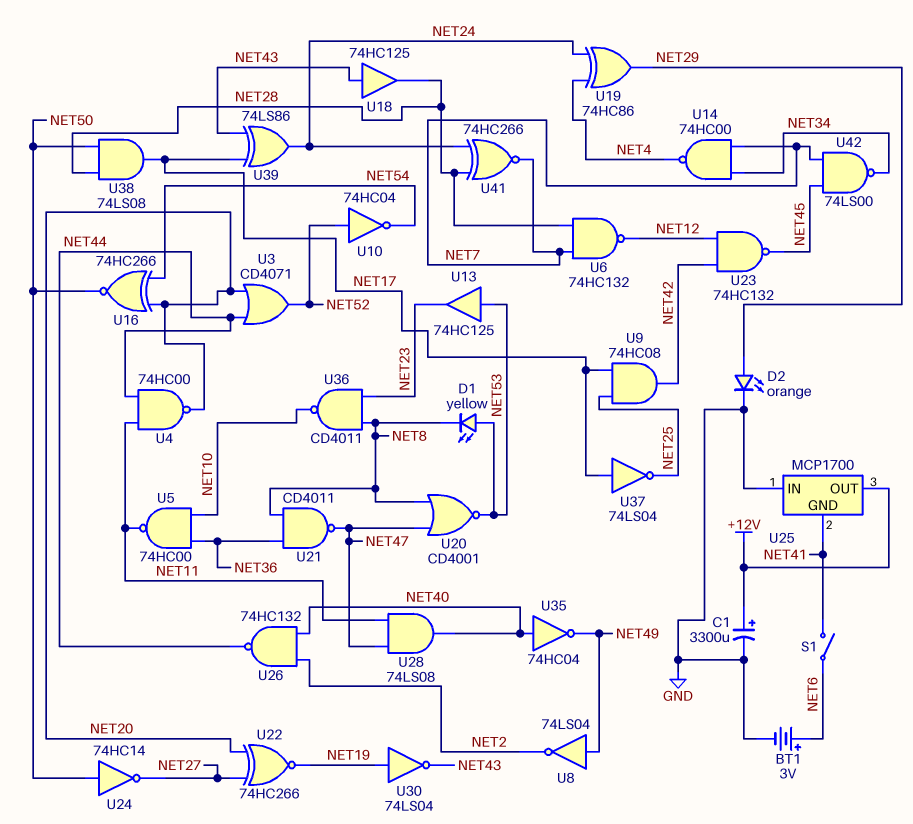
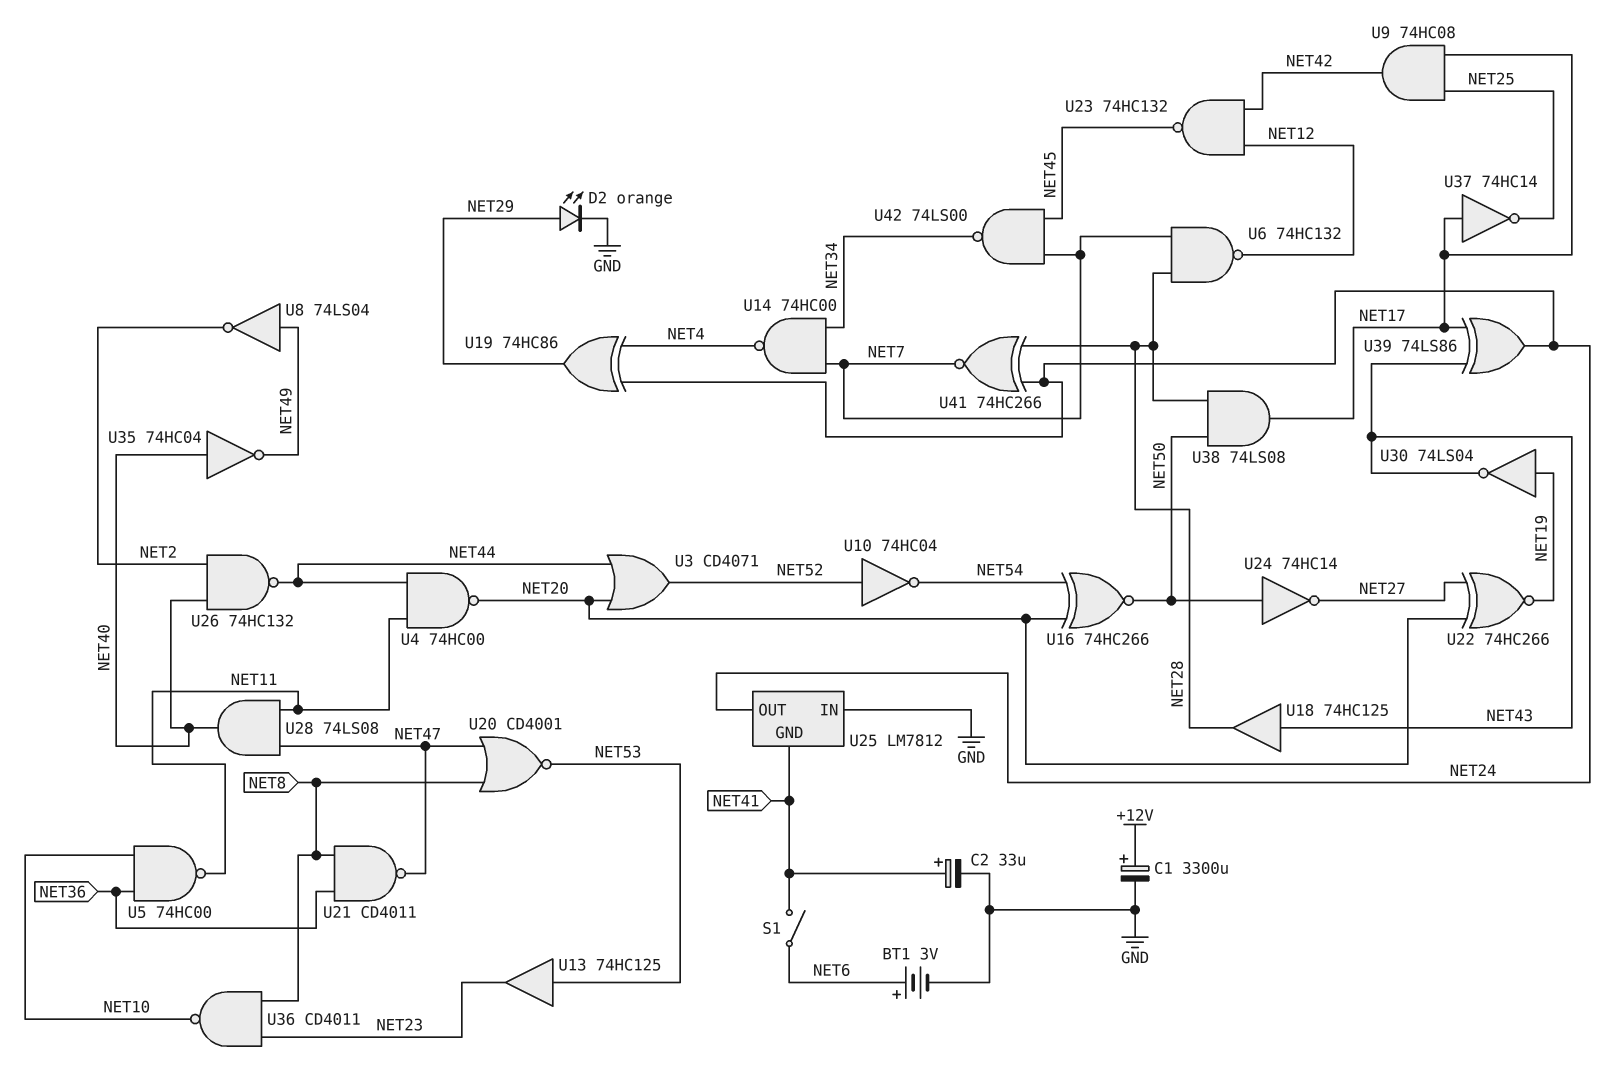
C2: none -> 33uF (plus NET41, minus GND)
D1: LED yellow (A NET53, K NET8) -> none
U25: MCP1700 -> LM7812
U25 pin OUT: +12V -> NET24
U37: NOT 74LS04 (in NET17, out NET25) -> NOT 74HC14 (in NET17, out NET25)

